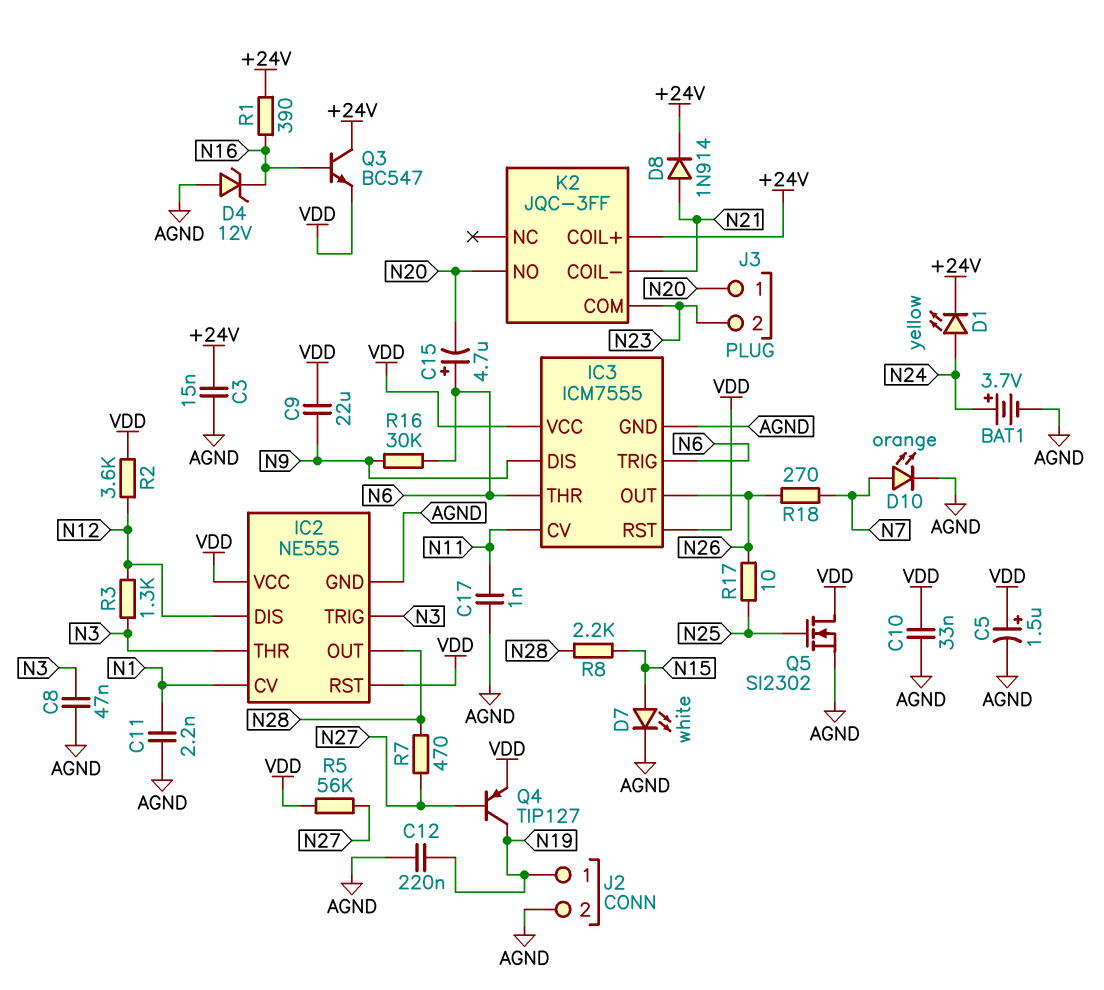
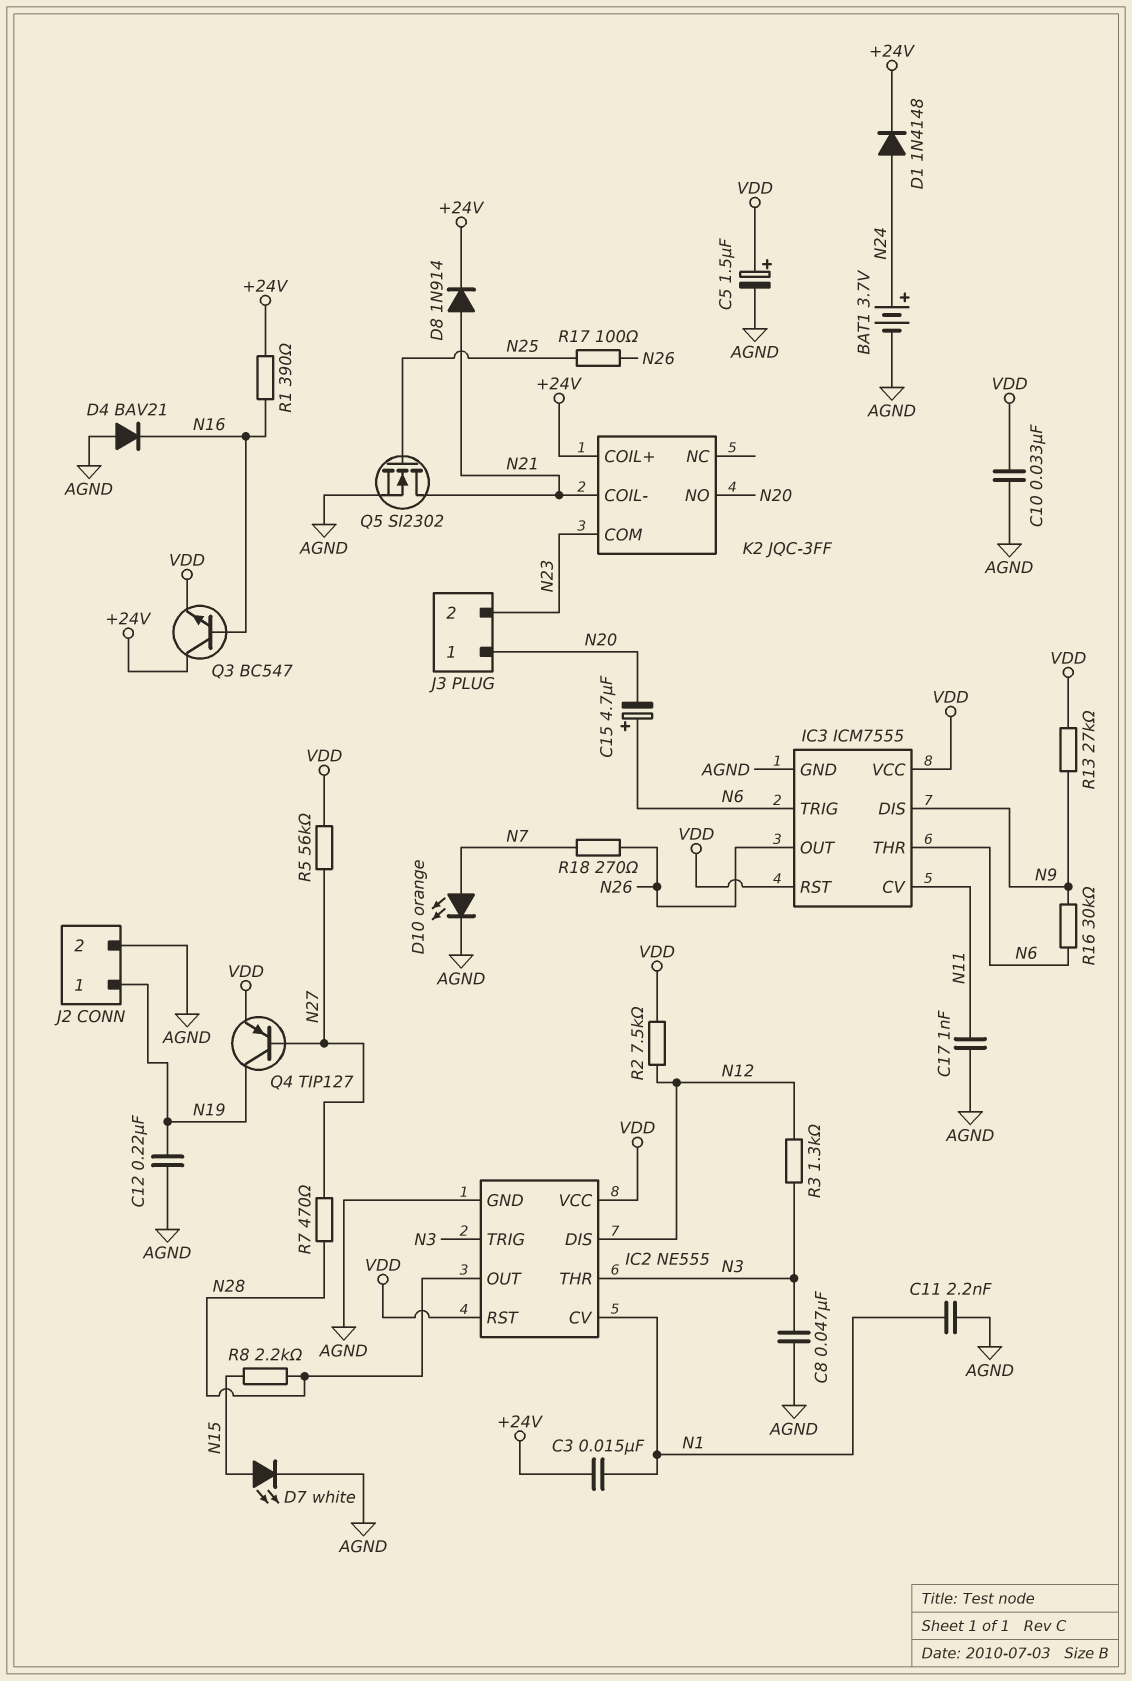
C3: 15nF (+24V, AGND) -> 15nF (+24V, N1)
C9: 22uF (N9, VDD) -> none
D1: LED yellow (A N24, K +24V) -> diode 1N4148 (A N24, K +24V)
D4: zener 12V (A AGND, K N16) -> diode BAV21 (A AGND, K N16)
Q5: NMOS SI2302 (G N25, D VDD, S AGND) -> NMOS SI2302 (G N25, D N21, S AGND)
R2: 3.6k (N12, VDD) -> 7.5k (N12, VDD)
R13: none -> 27k (N9, VDD)
R17: 10 (N25, N26) -> 100 (N25, N26)

